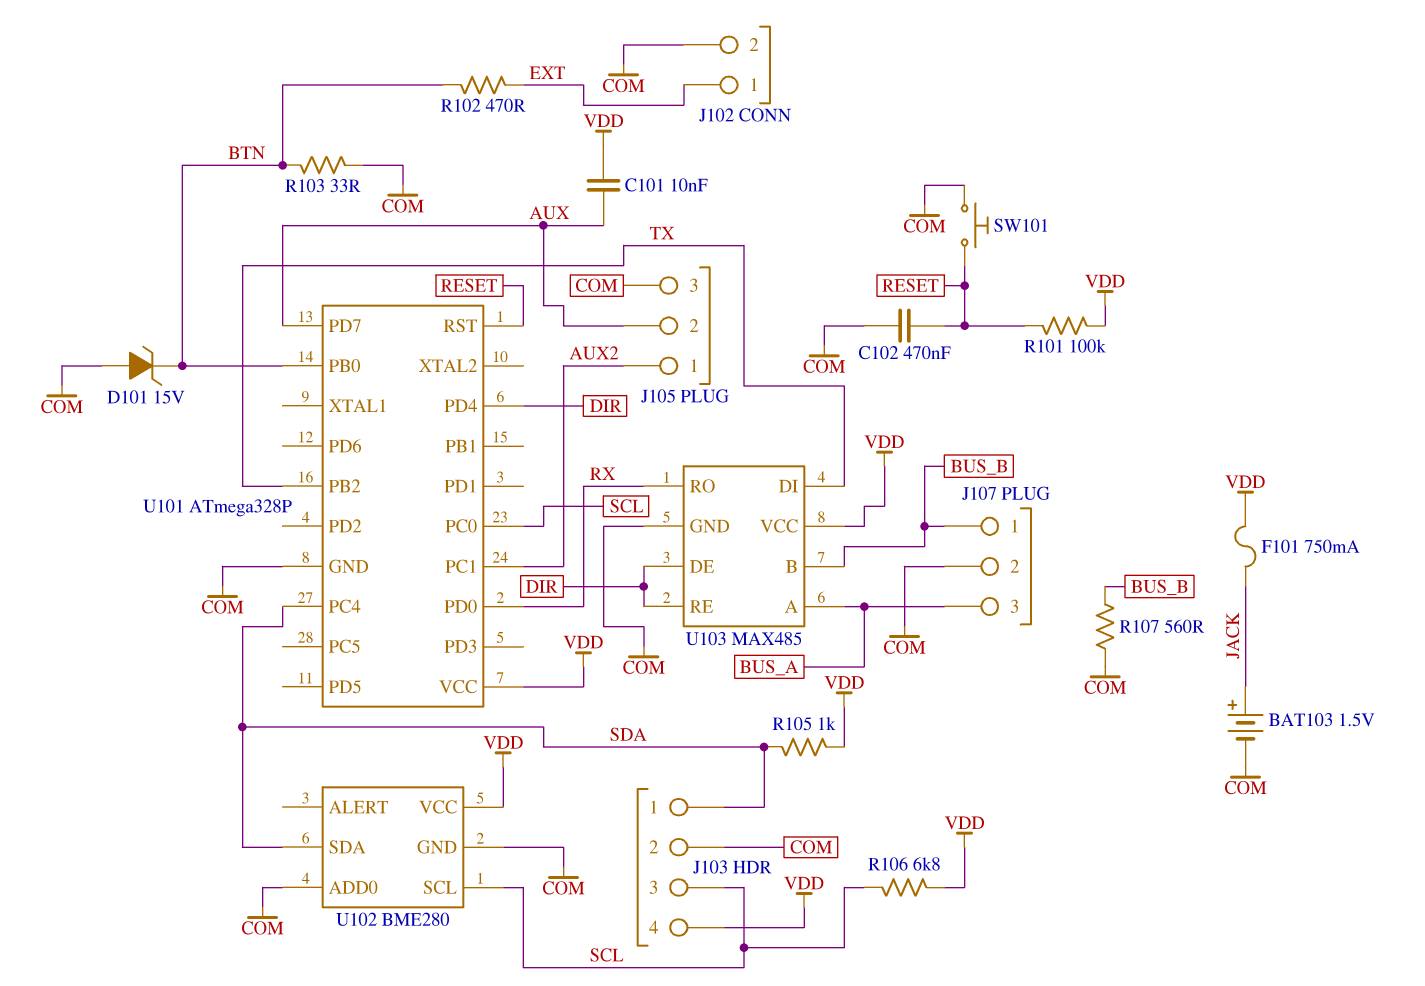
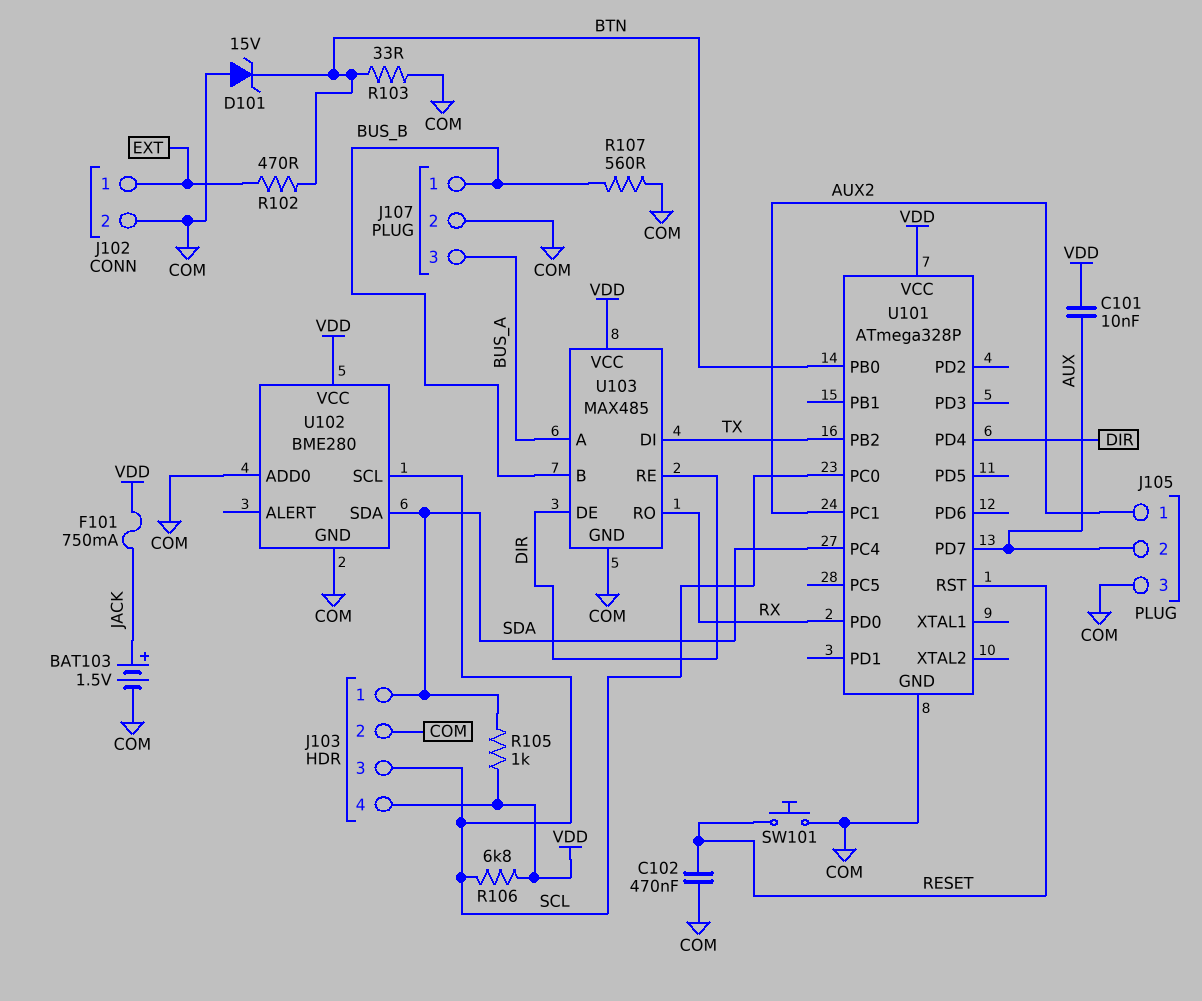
R101: 100k (RESET, VDD) -> none

